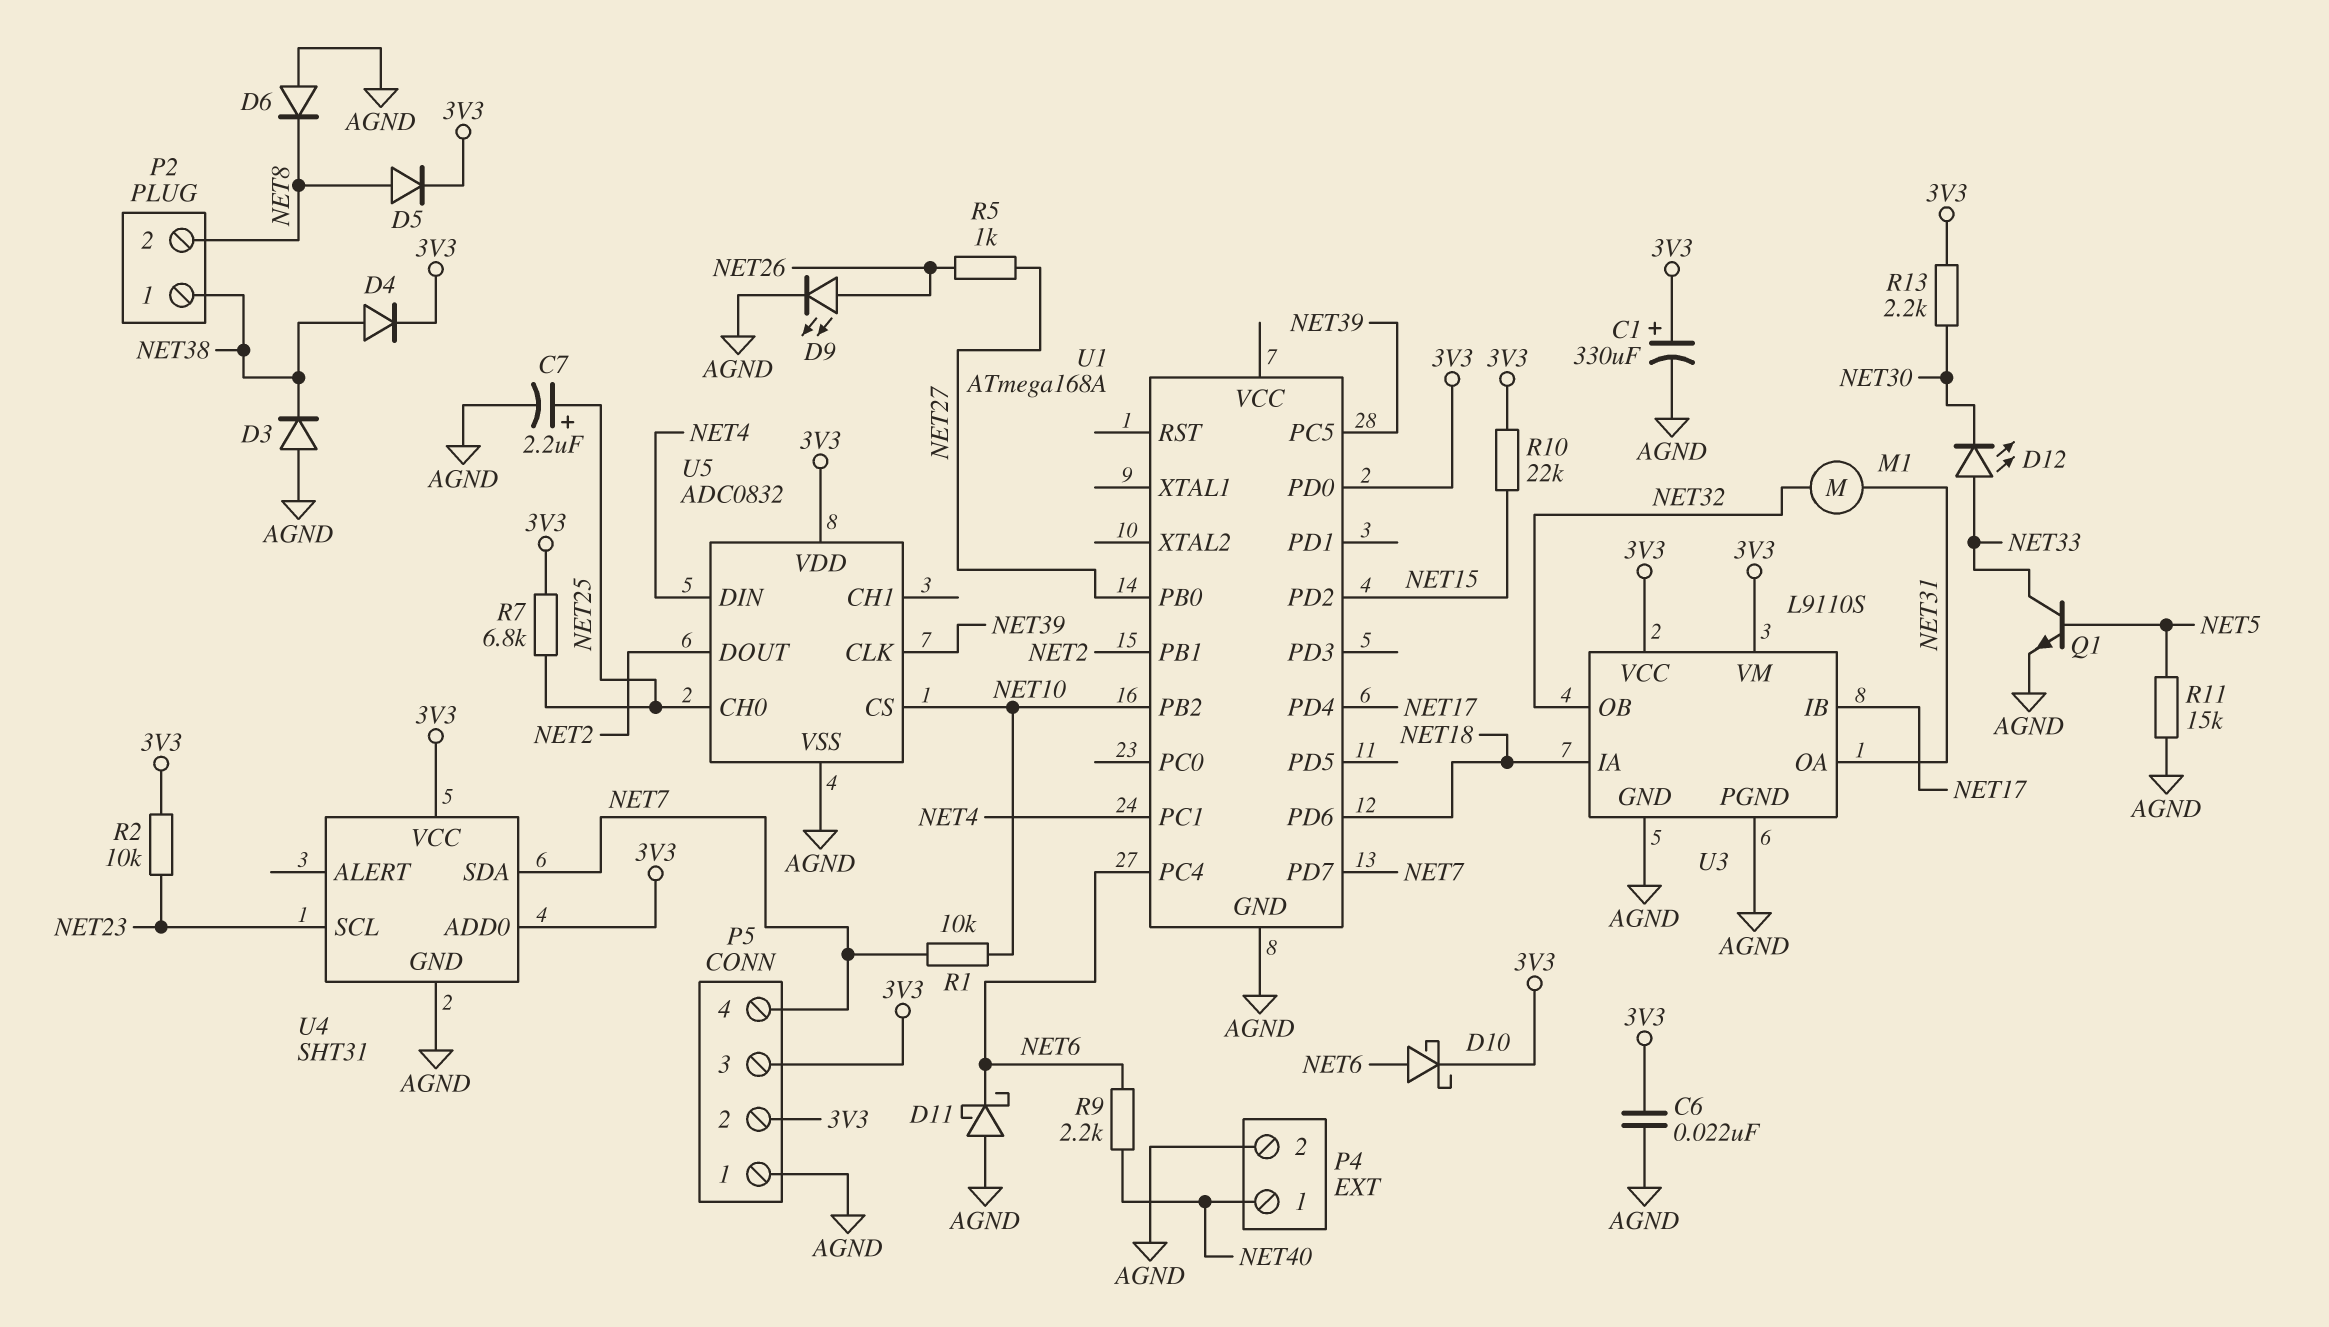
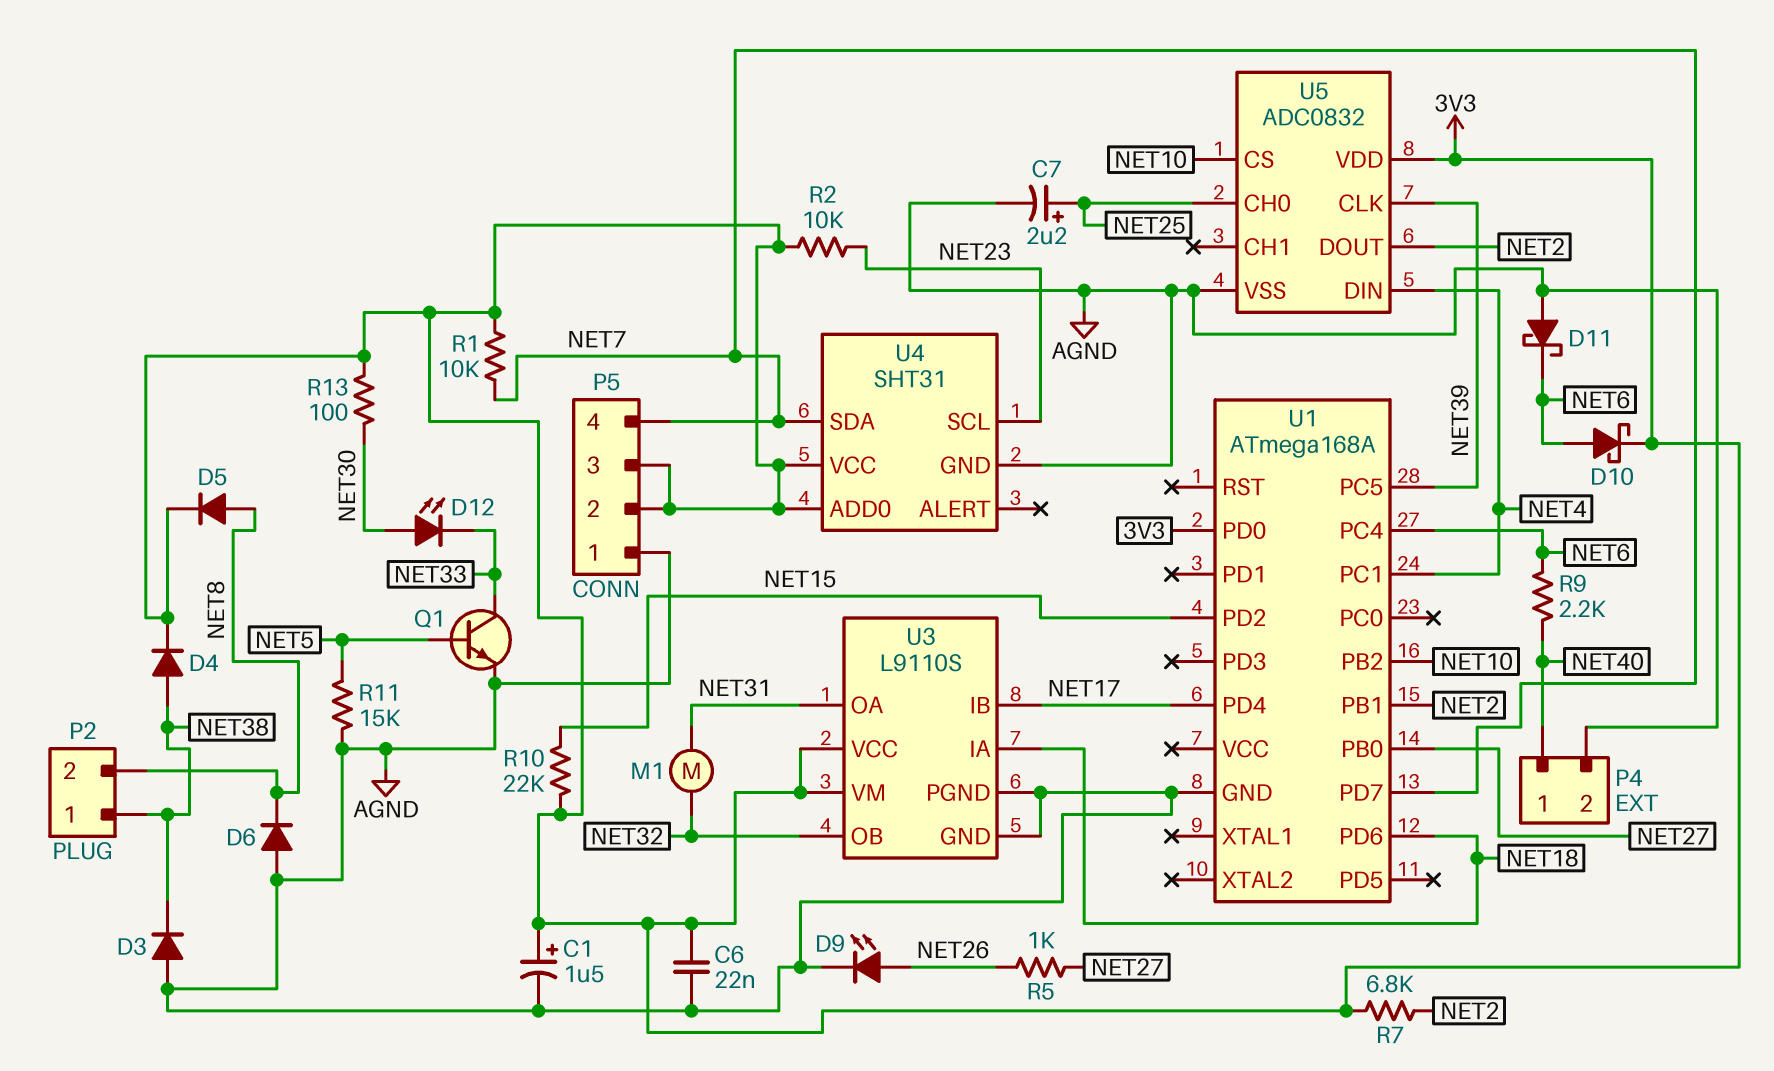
C1: 330uF (plus 3V3, minus AGND) -> 1.5uF (plus 3V3, minus AGND)
D12: LED (A NET33, K NET30) -> LED (A NET30, K NET33)
R1: 10k (NET7, NET10) -> 10k (3V3, NET7)
R7: 6.8k (3V3, NET25) -> 6.8k (3V3, NET2)
R13: 2.2k (3V3, NET30) -> 100 (3V3, NET30)

